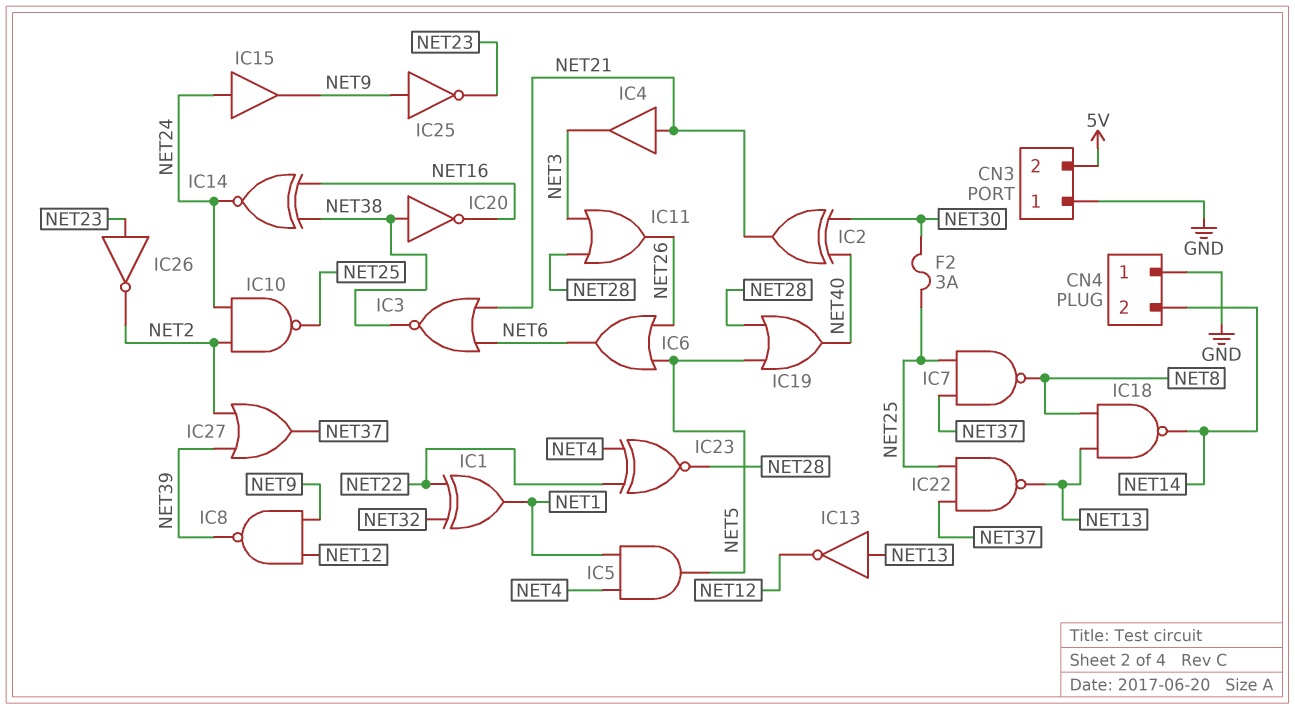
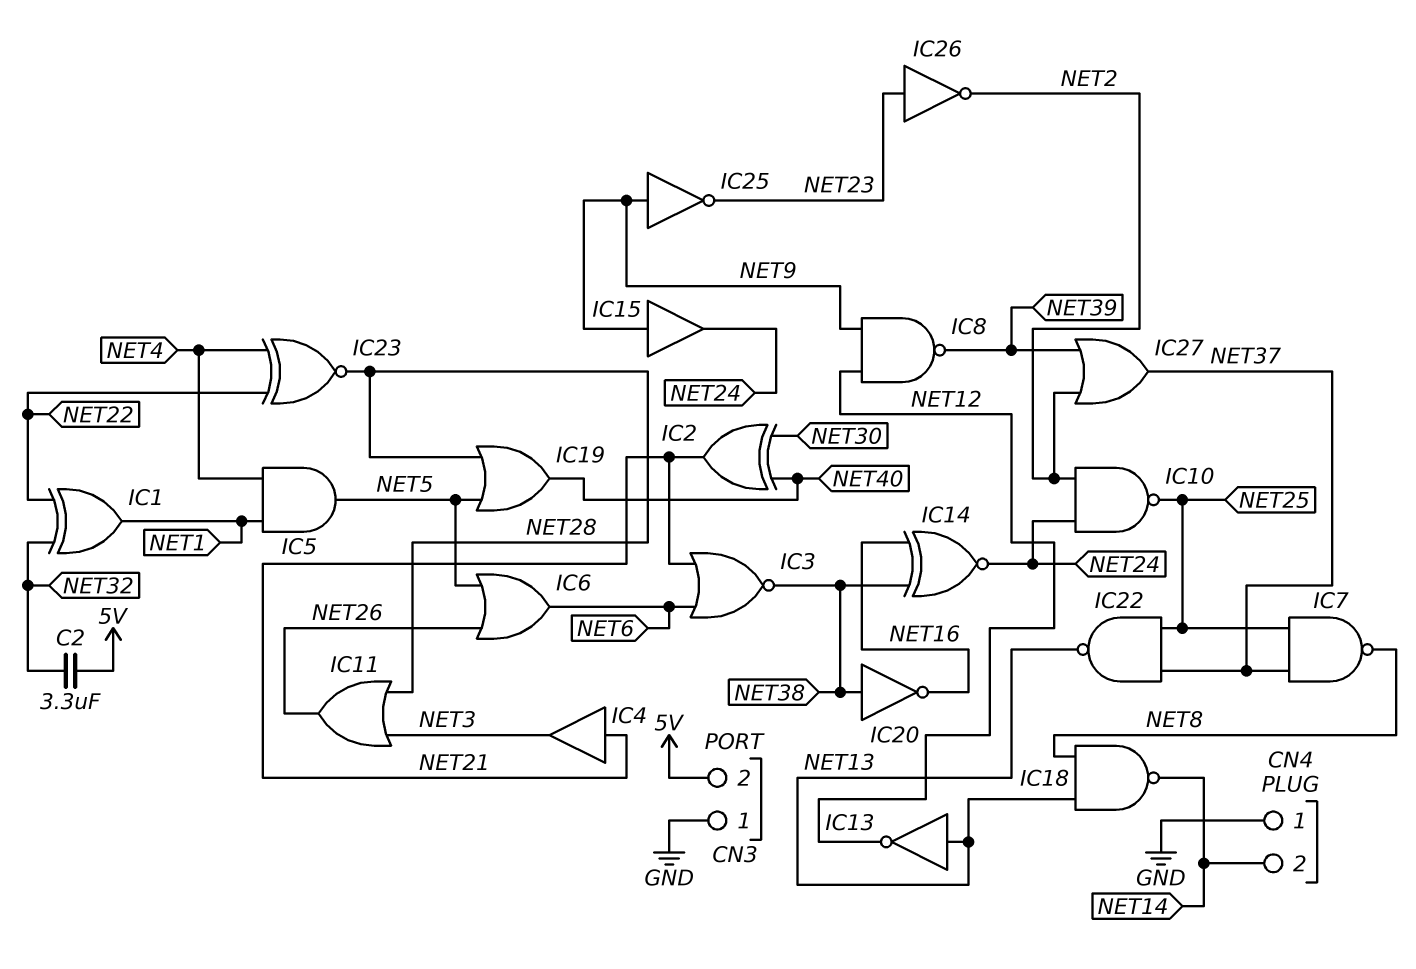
C2: none -> 3.3uF (5V, NET32)
F2: 3A (NET25, NET30) -> none
IC15: buffer (in NET24, out NET9) -> buffer (in NET9, out NET24)

